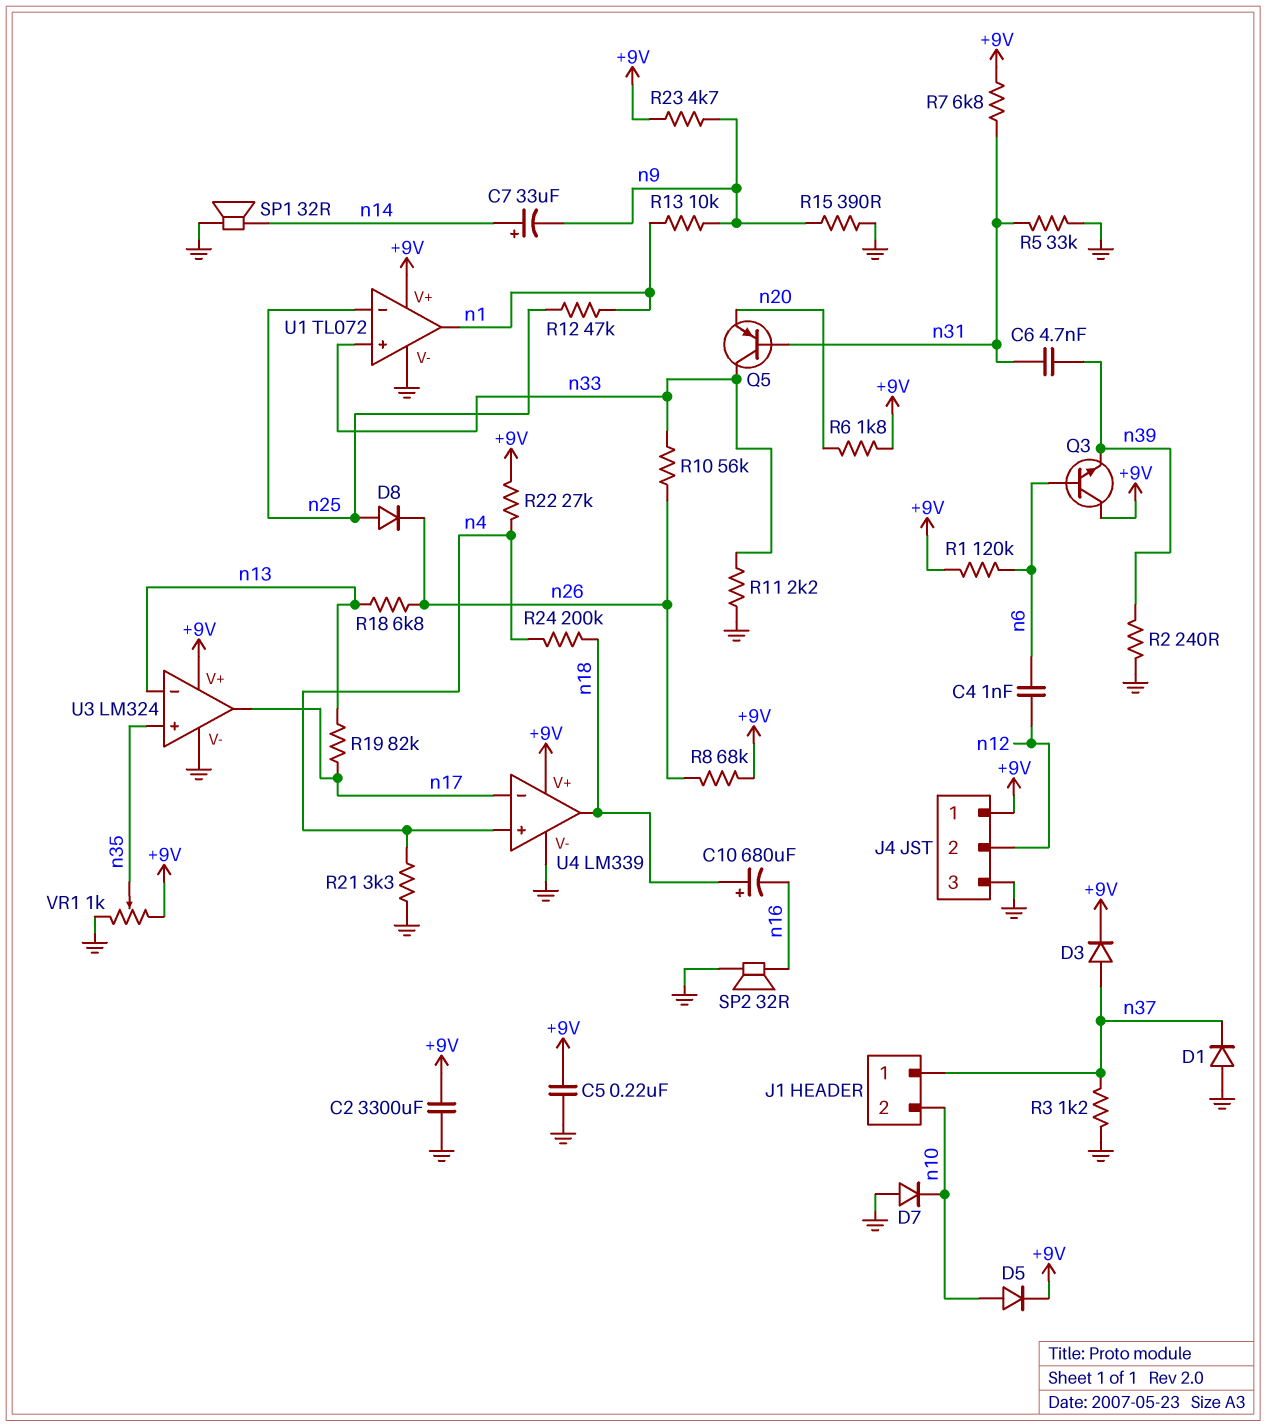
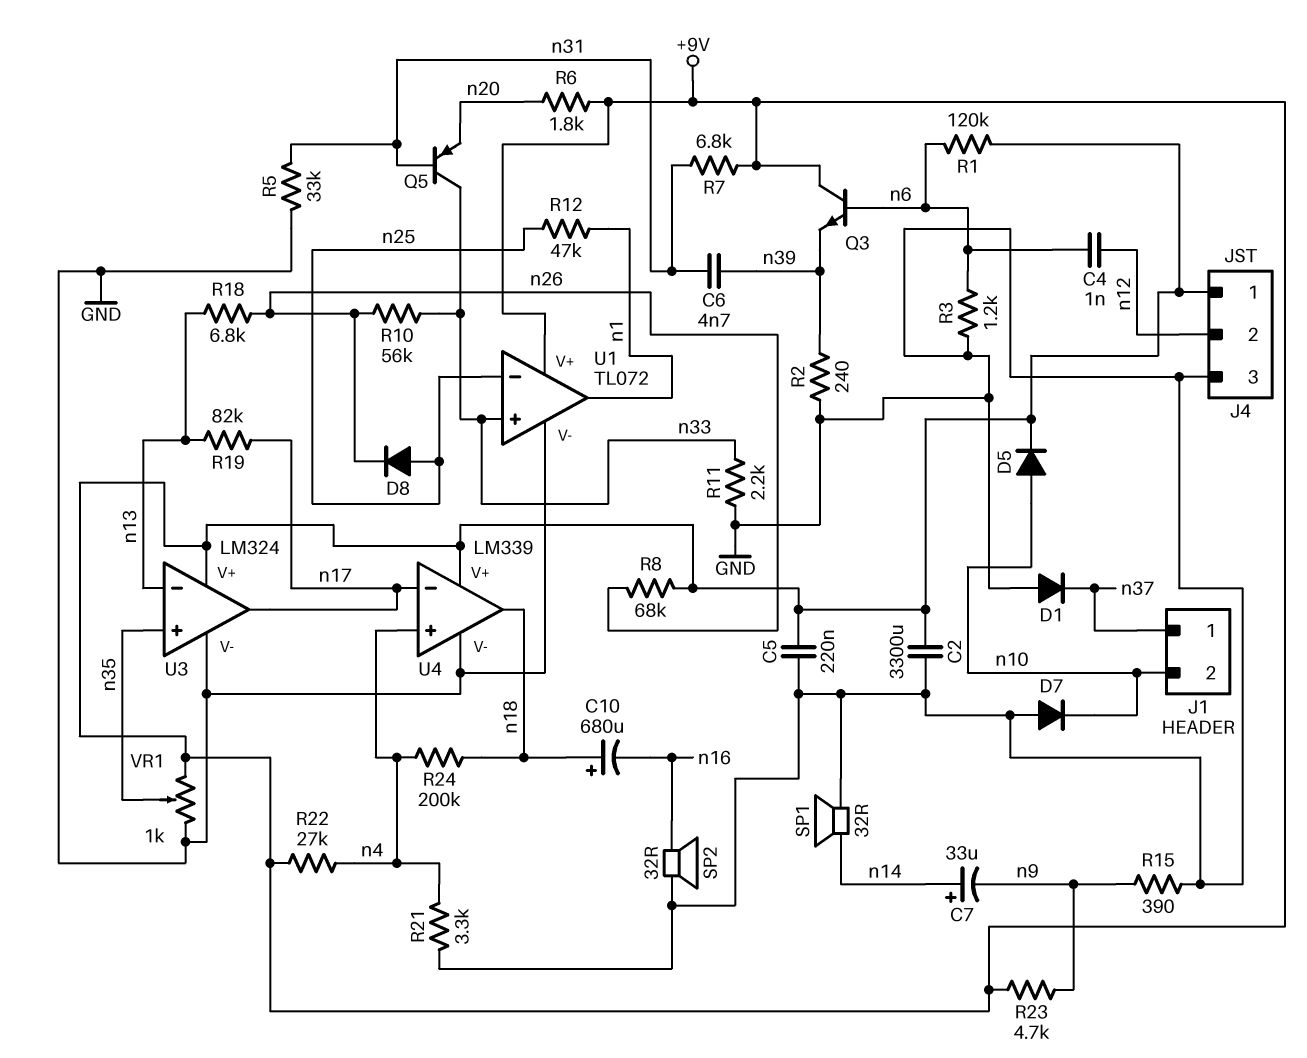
D3: diode (A n37, K +9V) -> none
R3: 1.2k (GND, n37) -> 1.2k (GND, n6)
R13: 10k (n1, n9) -> none

